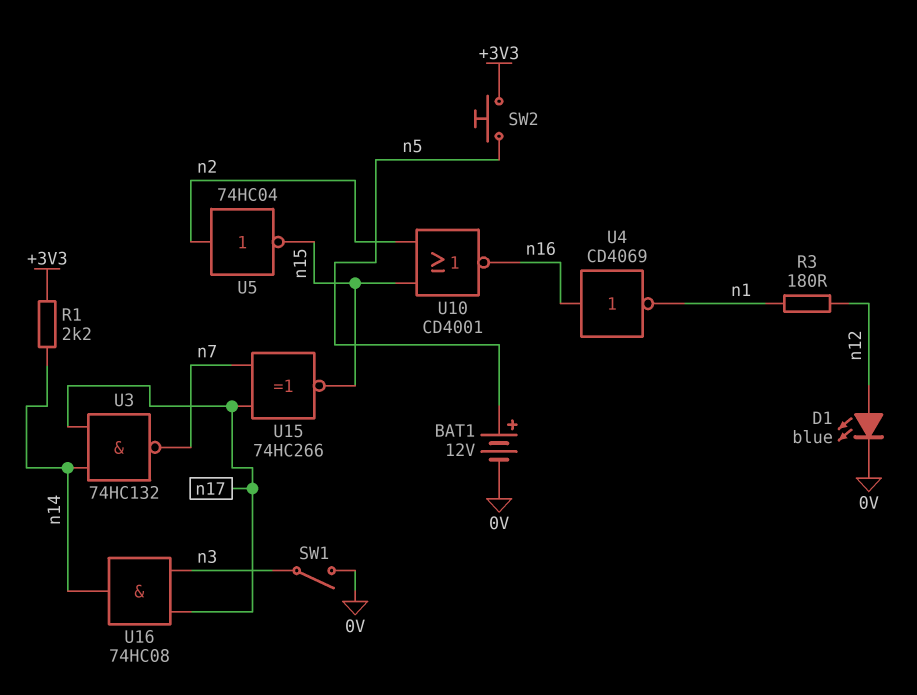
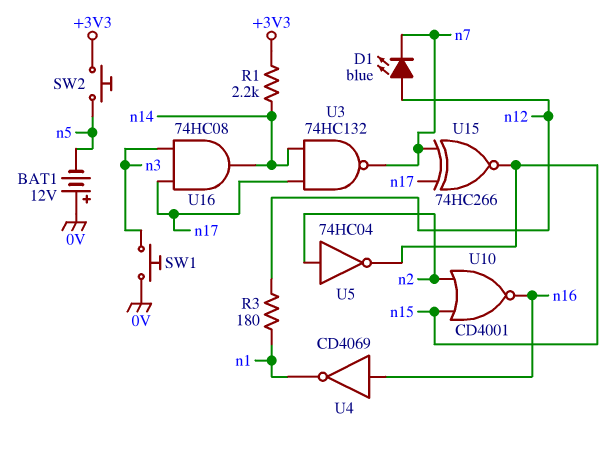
BAT1: 12V (plus n5, minus 0V) -> 12V (plus 0V, minus n5)
D1: LED blue (A n12, K 0V) -> LED blue (A n12, K n7)
SW1: switch (0V, n3) -> button (0V, n3)

